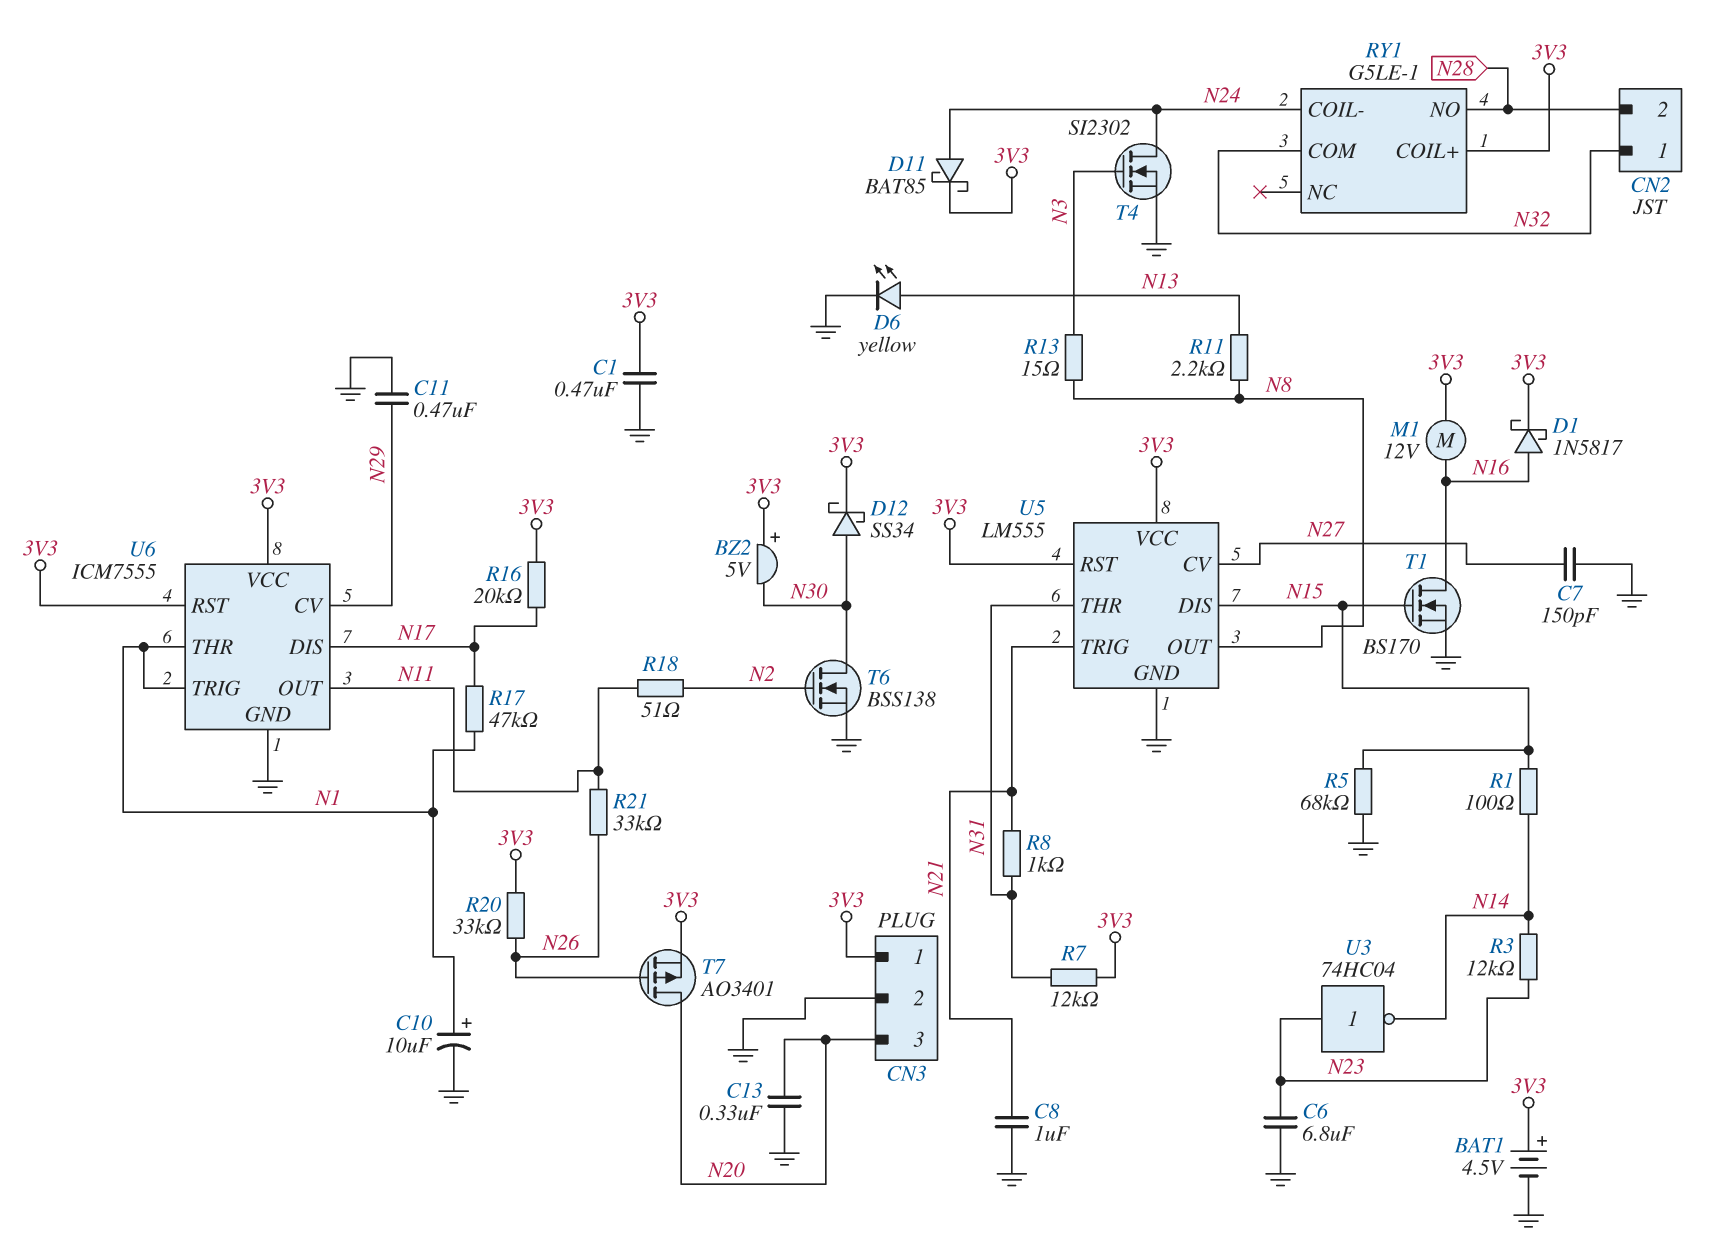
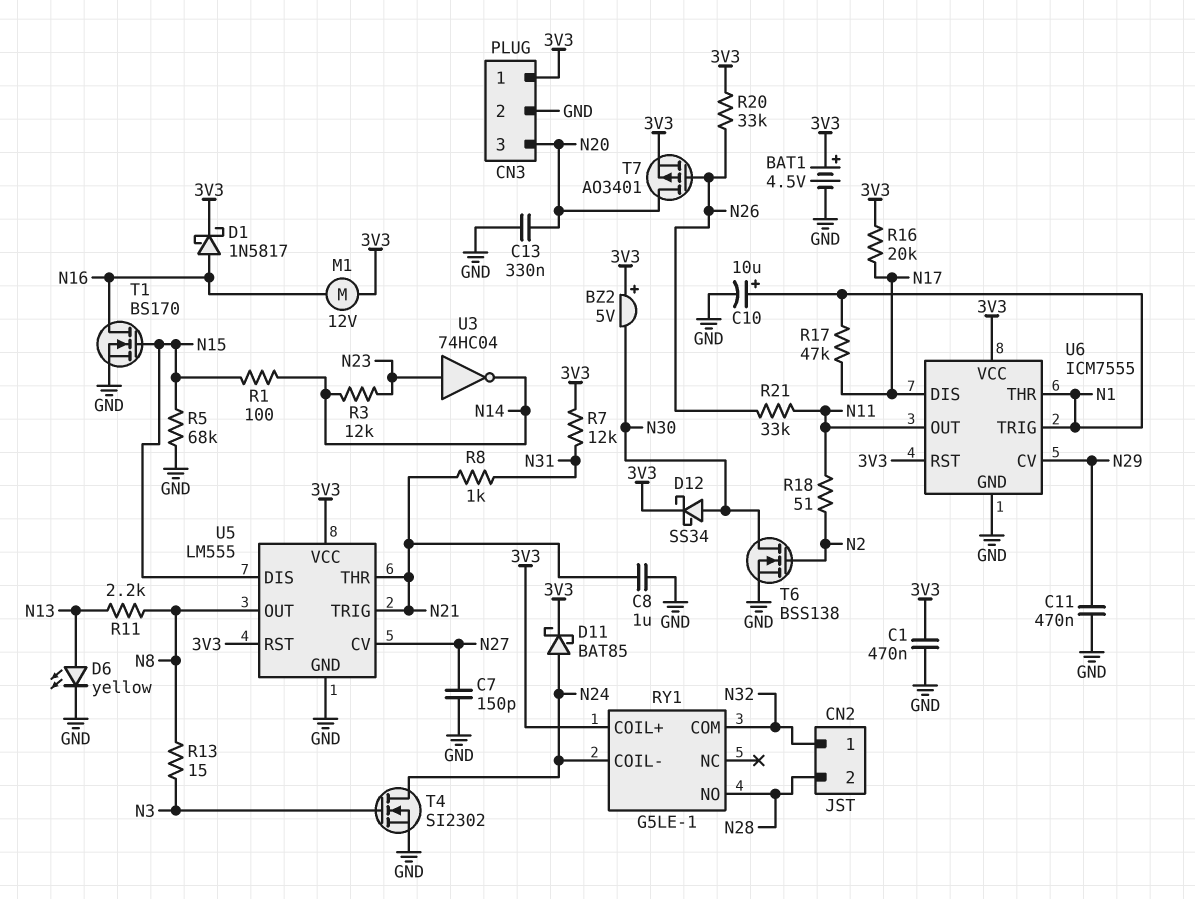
C6: 6.8uF (GND, N23) -> none
U5 pin THR: N31 -> N21

